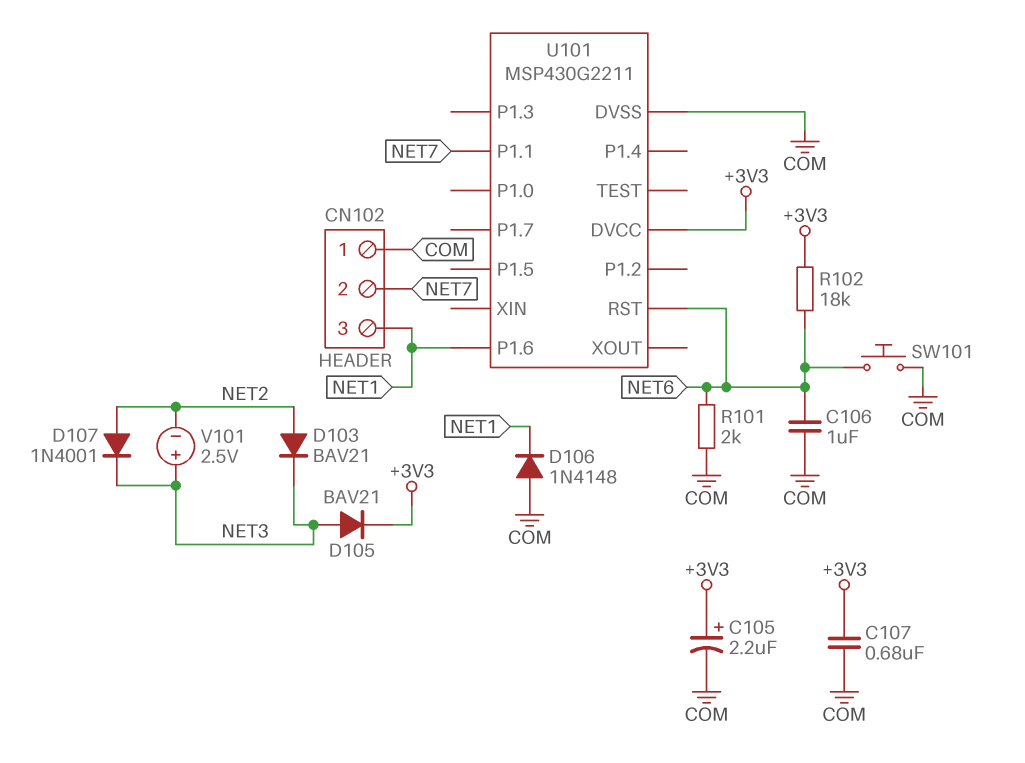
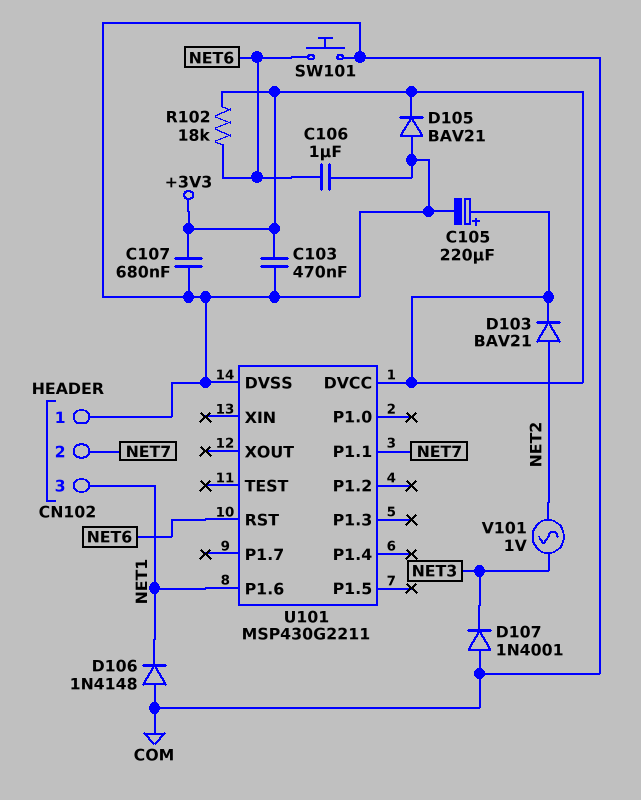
C103: none -> 470nF (+3V3, COM)
C105: 2.2uF (plus +3V3, minus COM) -> 220uF (plus +3V3, minus COM)
D103: diode BAV21 (A NET2, K NET3) -> diode BAV21 (A NET2, K +3V3)
D105: diode BAV21 (A NET3, K +3V3) -> diode BAV21 (A COM, K +3V3)
D107: diode 1N4001 (A NET2, K NET3) -> diode 1N4001 (A COM, K NET3)
R101: 2k (COM, NET6) -> none
V101: 2.5V (plus NET3, minus NET2) -> AC 1V (NET2, NET3)

